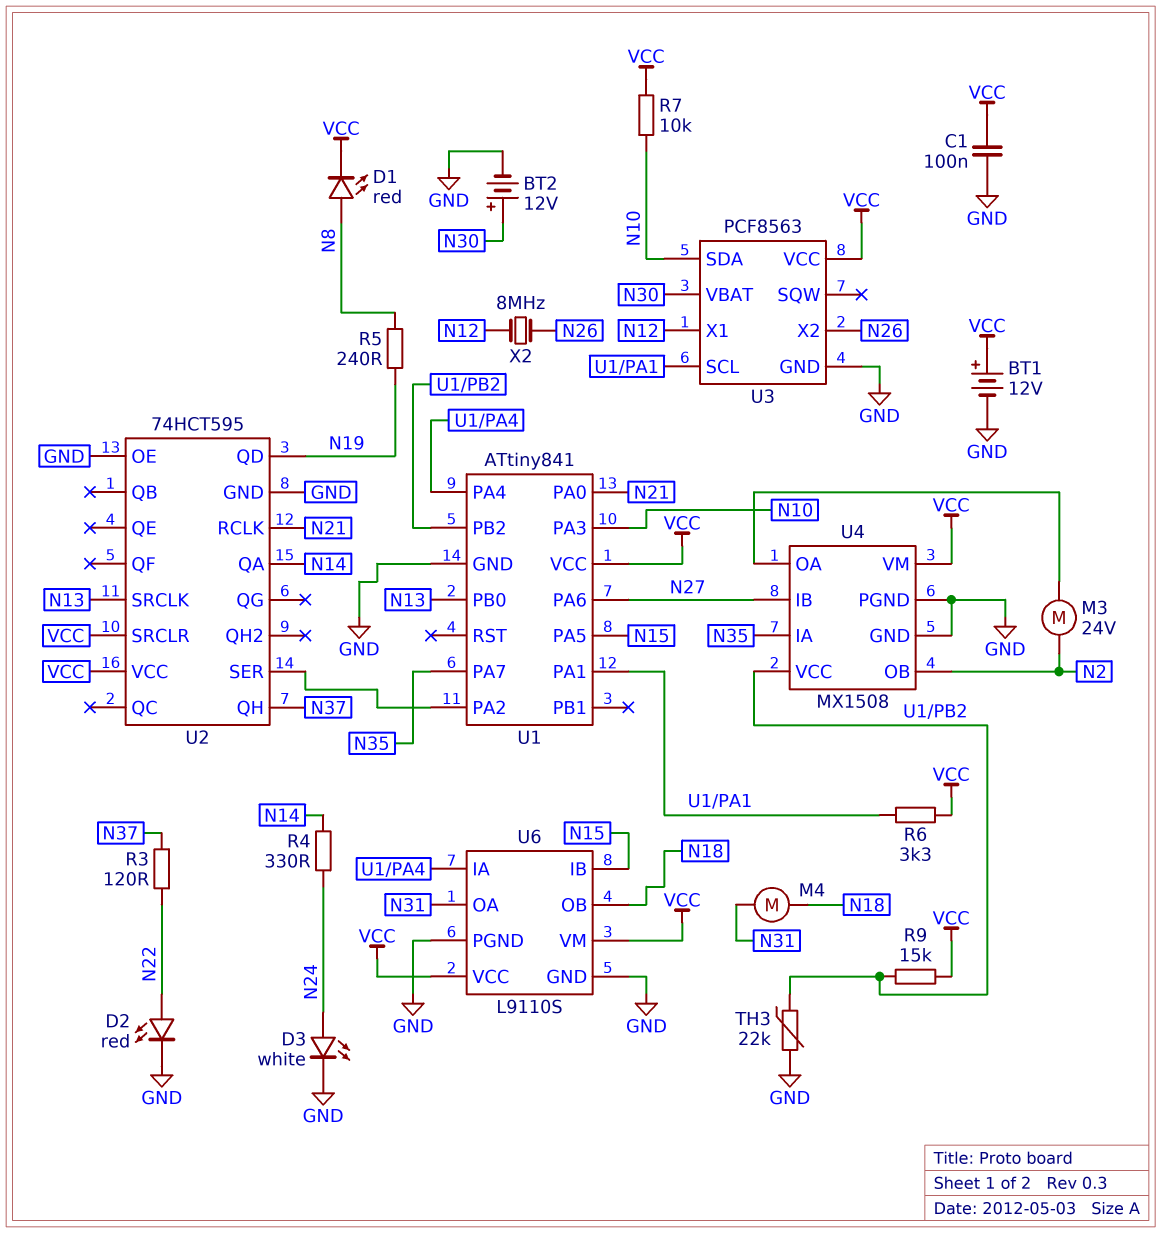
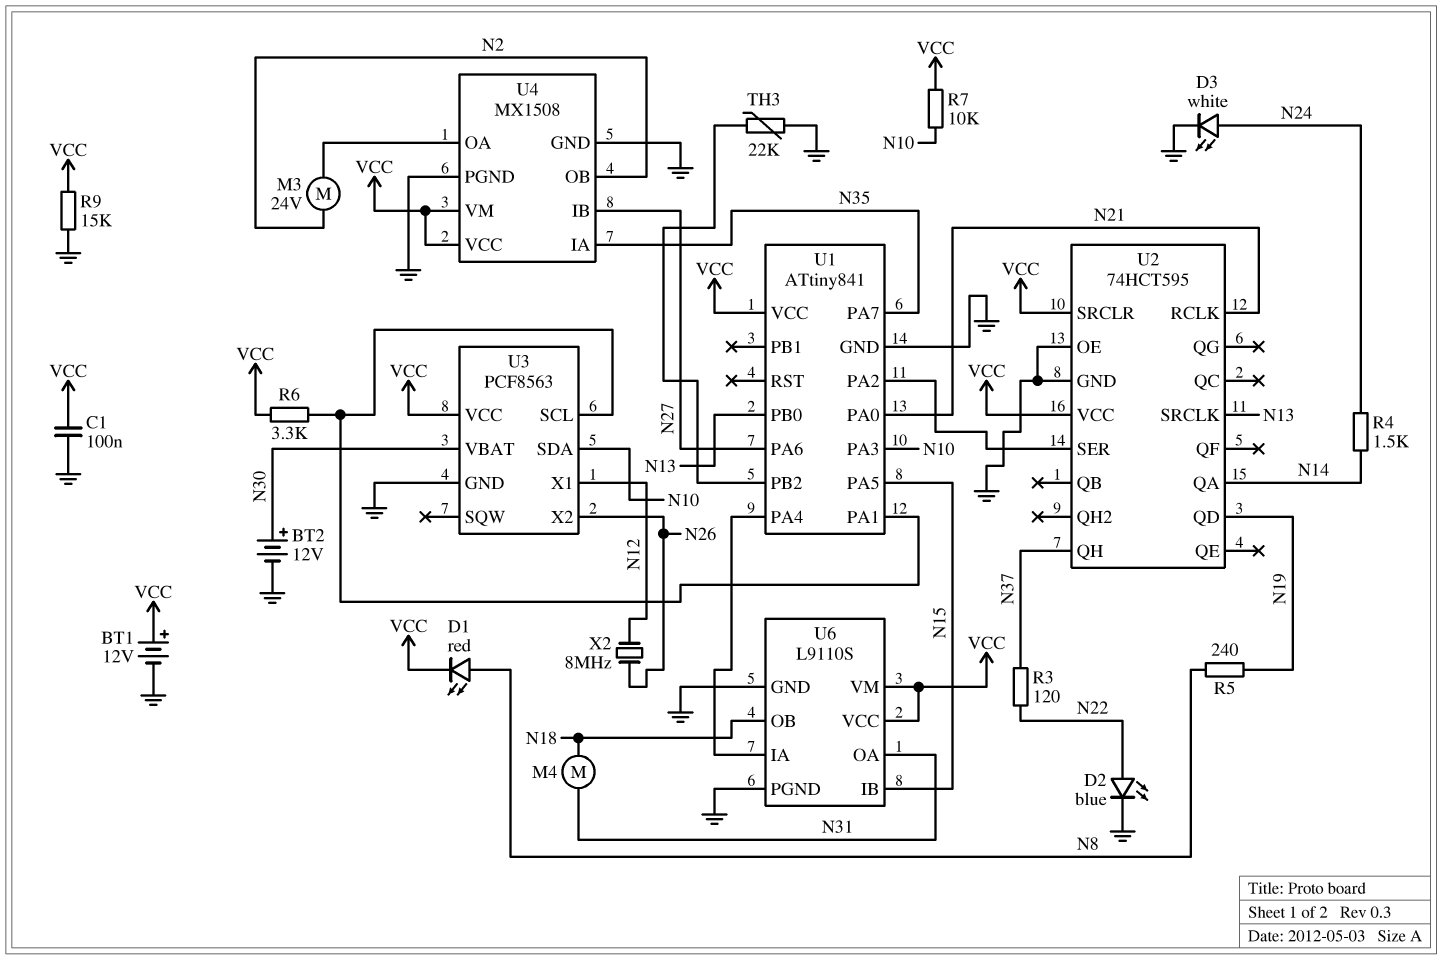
D2: LED red (A N22, K GND) -> LED blue (A N22, K GND)
R4: 330 (N14, N24) -> 1.5k (N14, N24)
R9: 15k (U1/PB2, VCC) -> 15k (GND, VCC)
U4 pin VCC: U1/PB2 -> VCC

